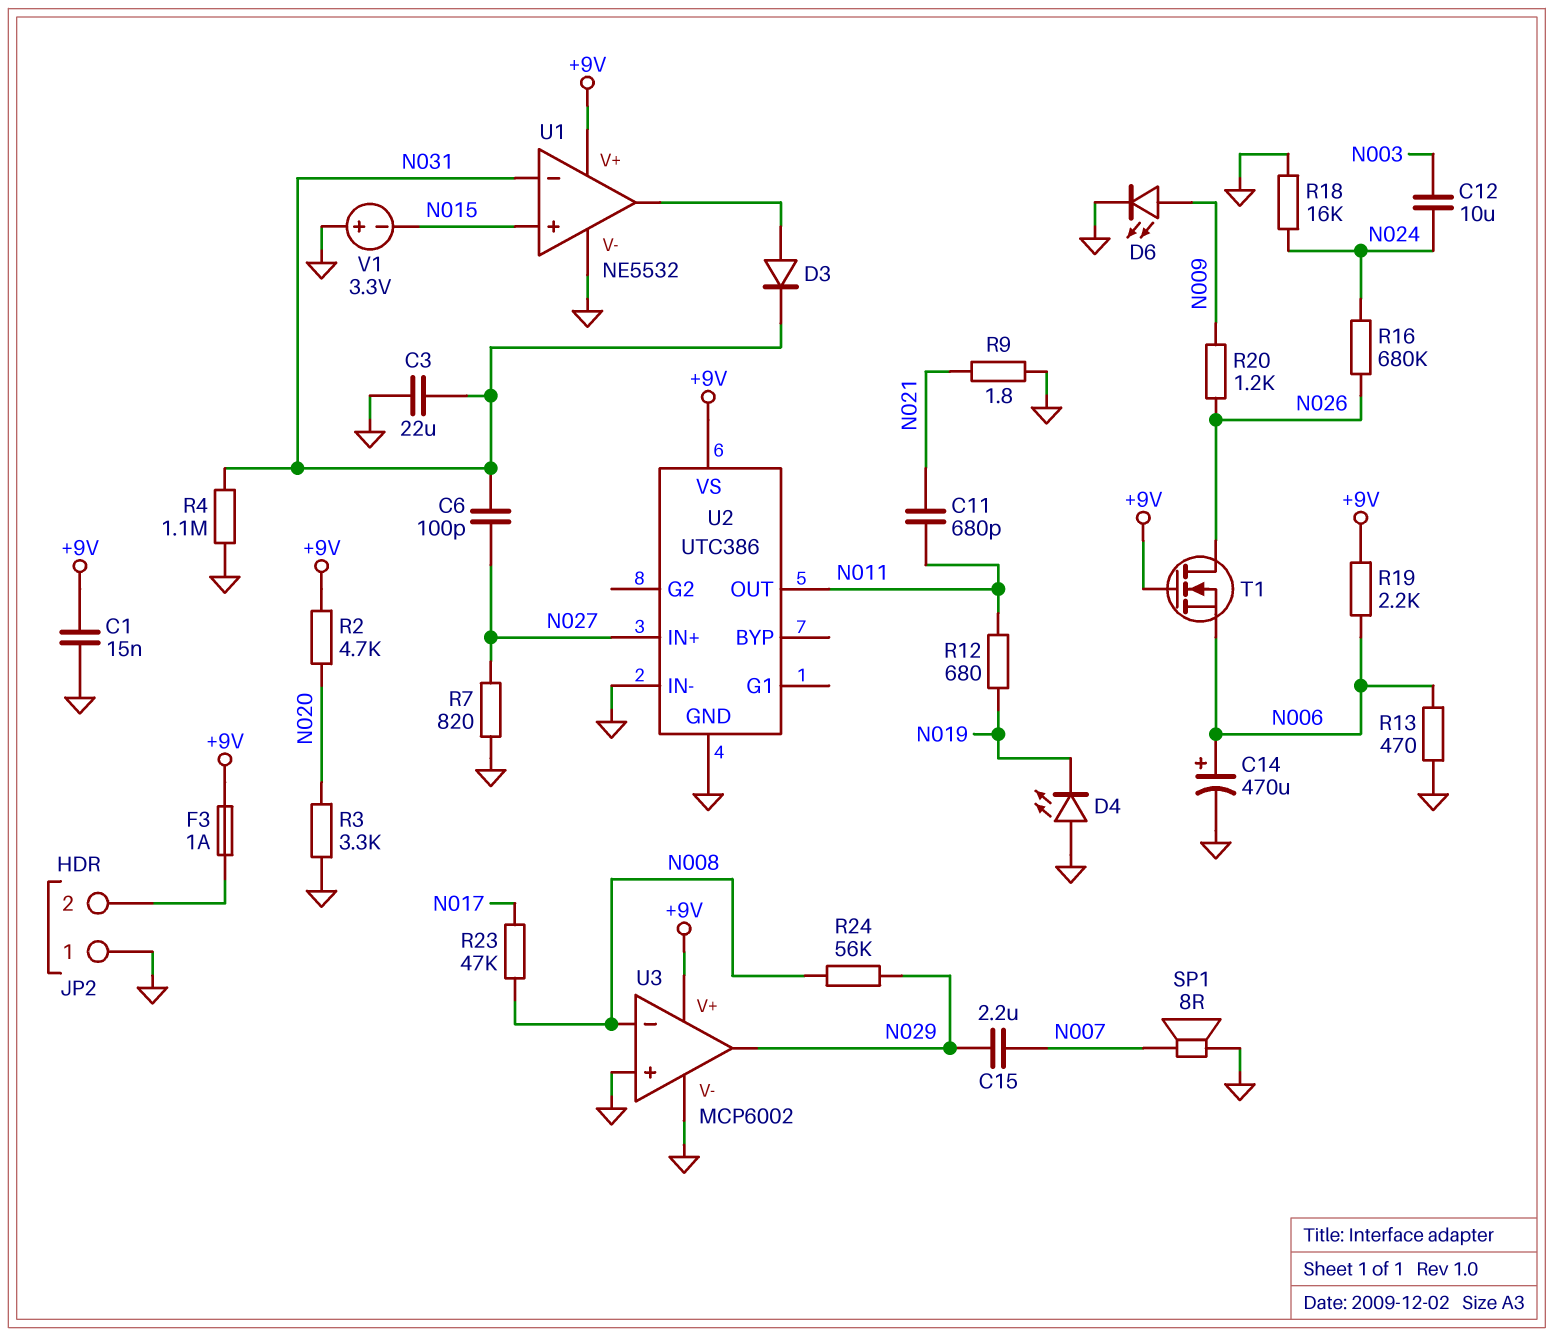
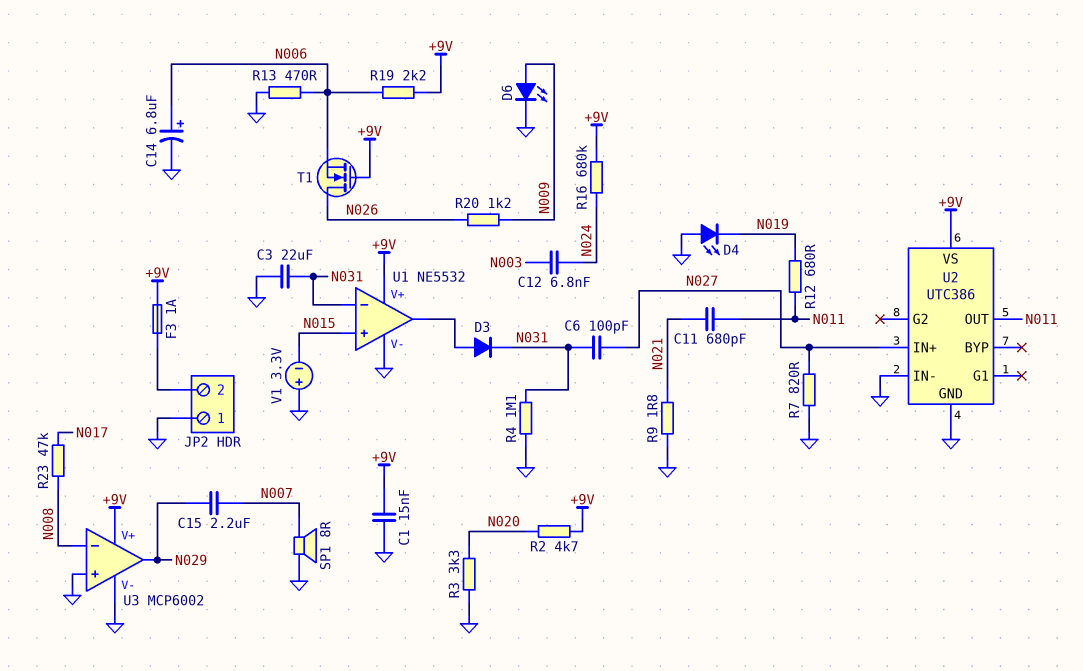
C12: 10uF (N003, N024) -> 6.8nF (N003, N024)
C14: 470uF (plus N006, minus GND) -> 6.8uF (plus N006, minus GND)
R16: 680k (N024, N026) -> 680k (+9V, N024)
R18: 16k (GND, N024) -> none
R24: 56k (N008, N029) -> none

